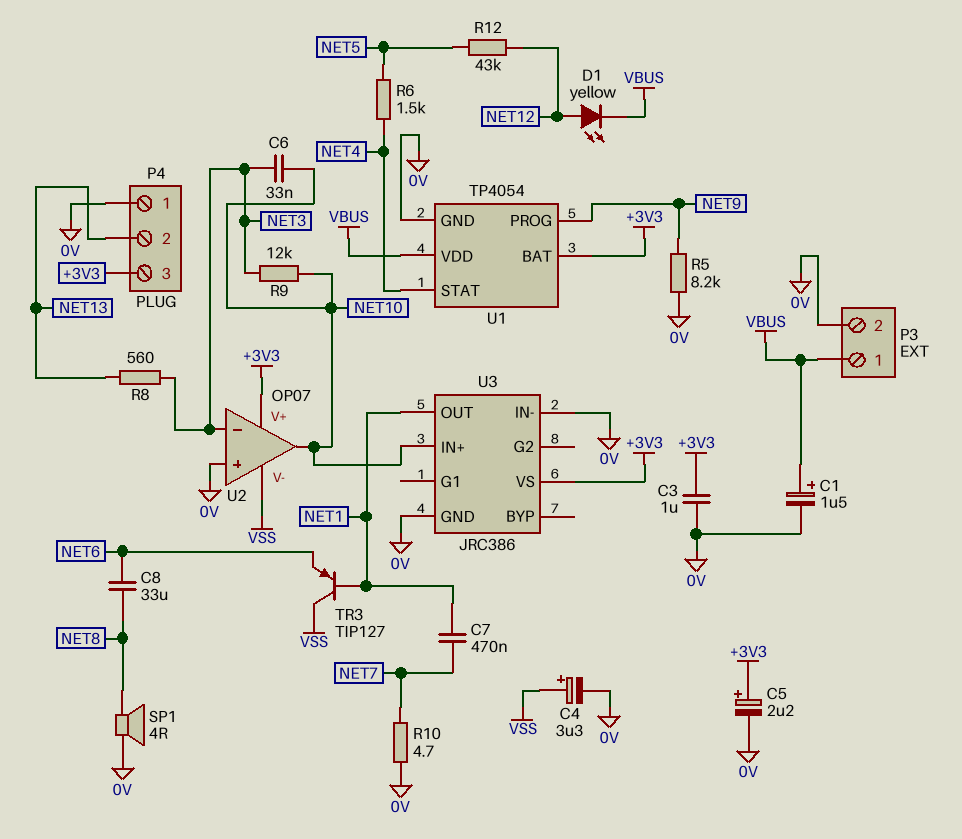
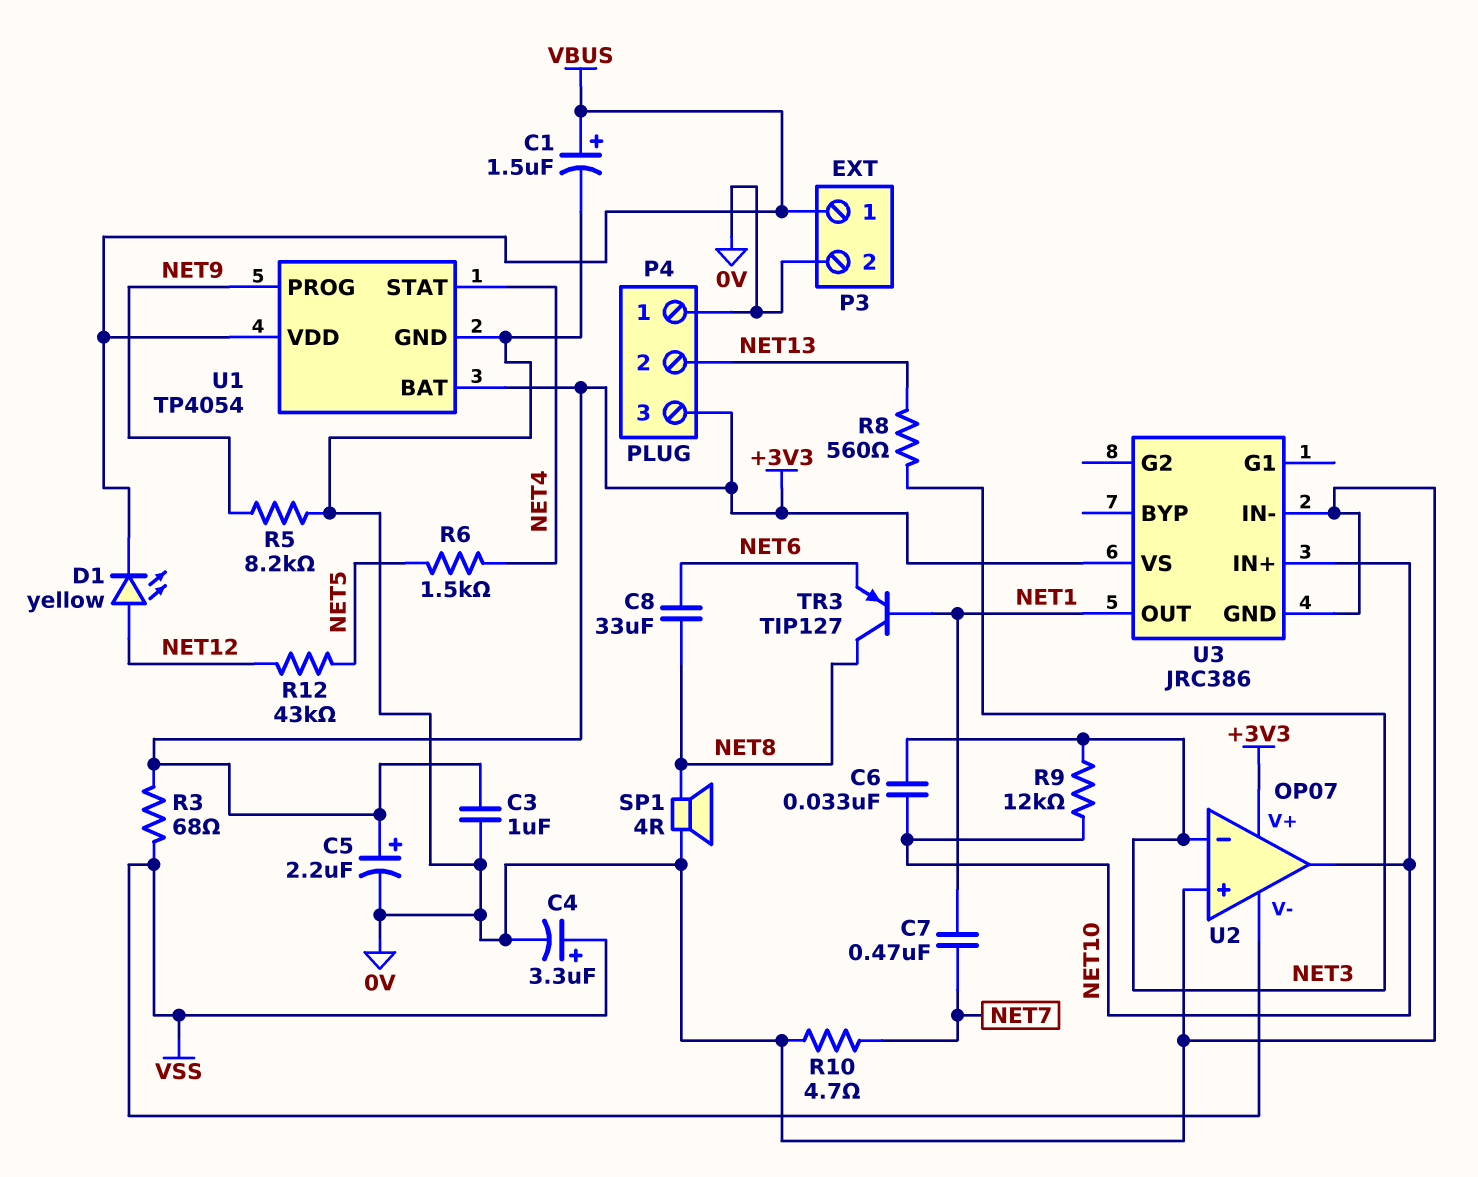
R3: none -> 68 (+3V3, VSS)
TR3: PNP TIP127 (B NET1, C VSS, E NET6) -> PNP TIP127 (B NET1, C NET8, E NET6)

